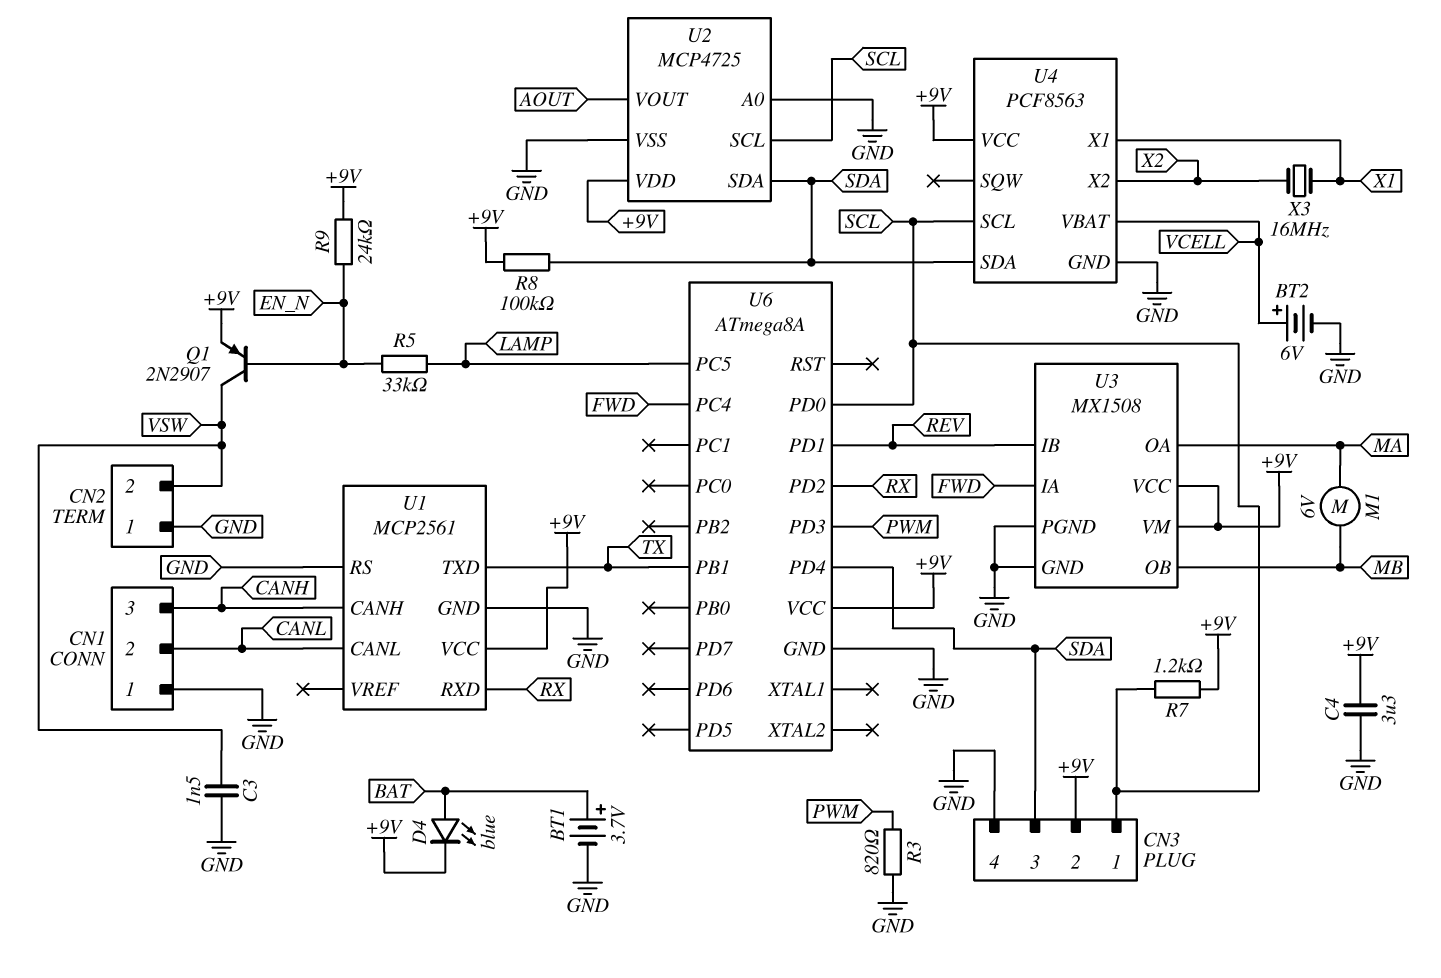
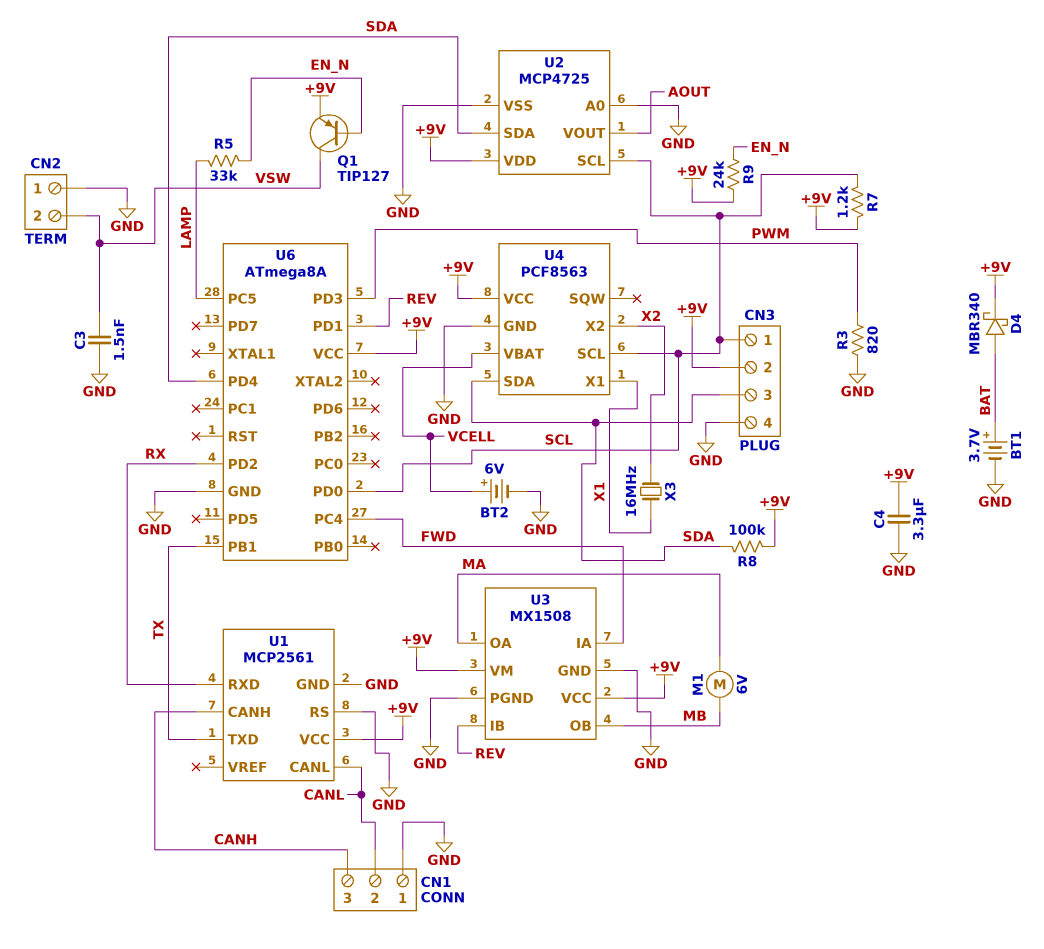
D4: LED blue (A BAT, K +9V) -> schottky MBR340 (A BAT, K +9V)
Q1: PNP 2N2907 (B EN_N, C VSW, E +9V) -> PNP TIP127 (B EN_N, C VSW, E +9V)

